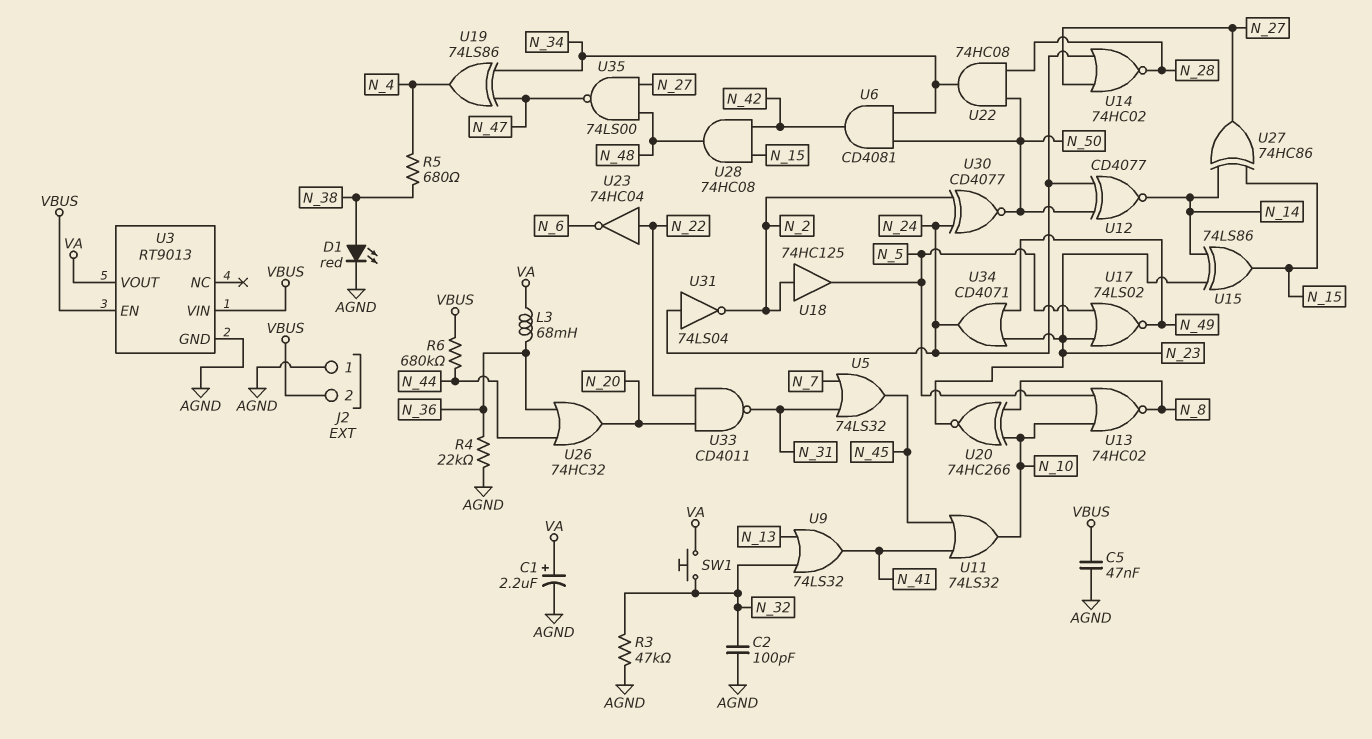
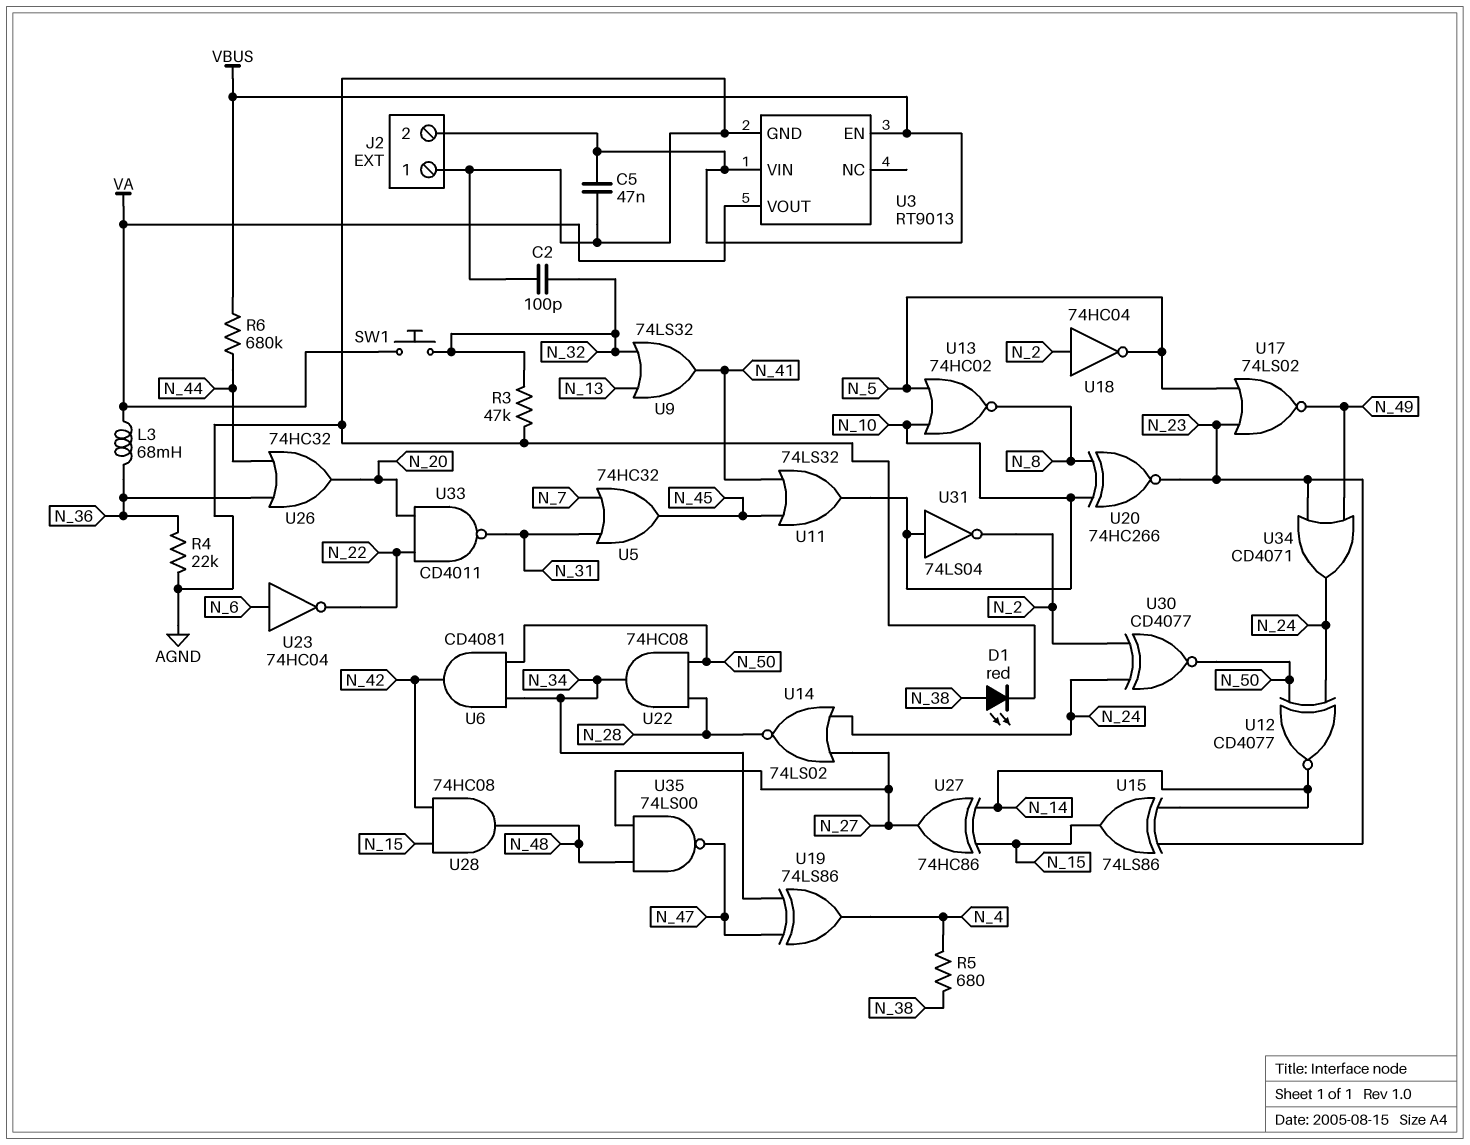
C1: 2.2uF (plus VA, minus AGND) -> none
U5: OR 74LS32 (in N_7, in N_31, out N_45) -> OR 74HC32 (in N_7, in N_31, out N_45)
U14: NOR 74HC02 (in N_24, in N_27, out N_28) -> NOR 74LS02 (in N_24, in N_27, out N_28)
U18: buffer 74HC125 (in N_2, out N_5) -> NOT 74HC04 (in N_2, out N_5)
U23: NOT 74HC04 (in N_22, out N_6) -> NOT 74HC04 (in N_6, out N_22)
U31: NOT 74LS04 (in N_24, out N_2) -> NOT 74LS04 (in N_10, out N_2)

